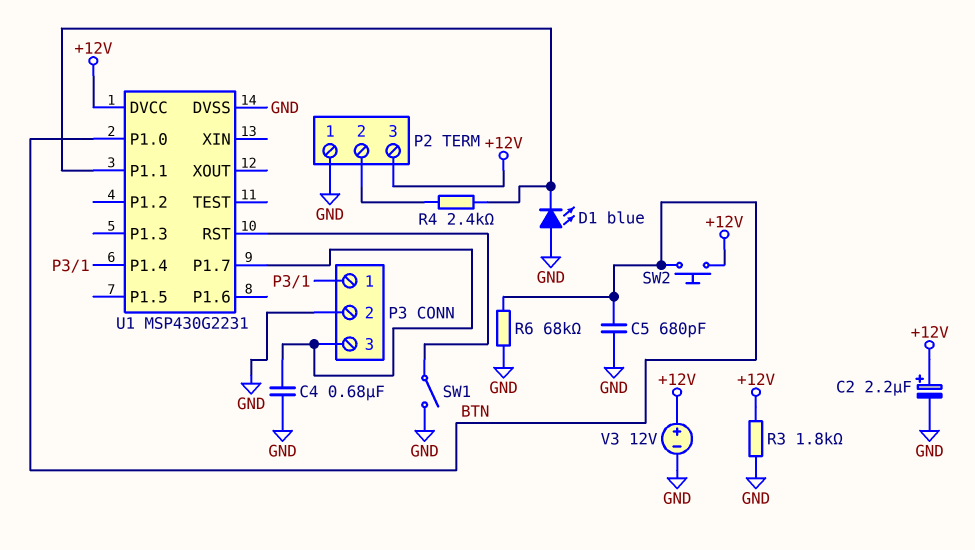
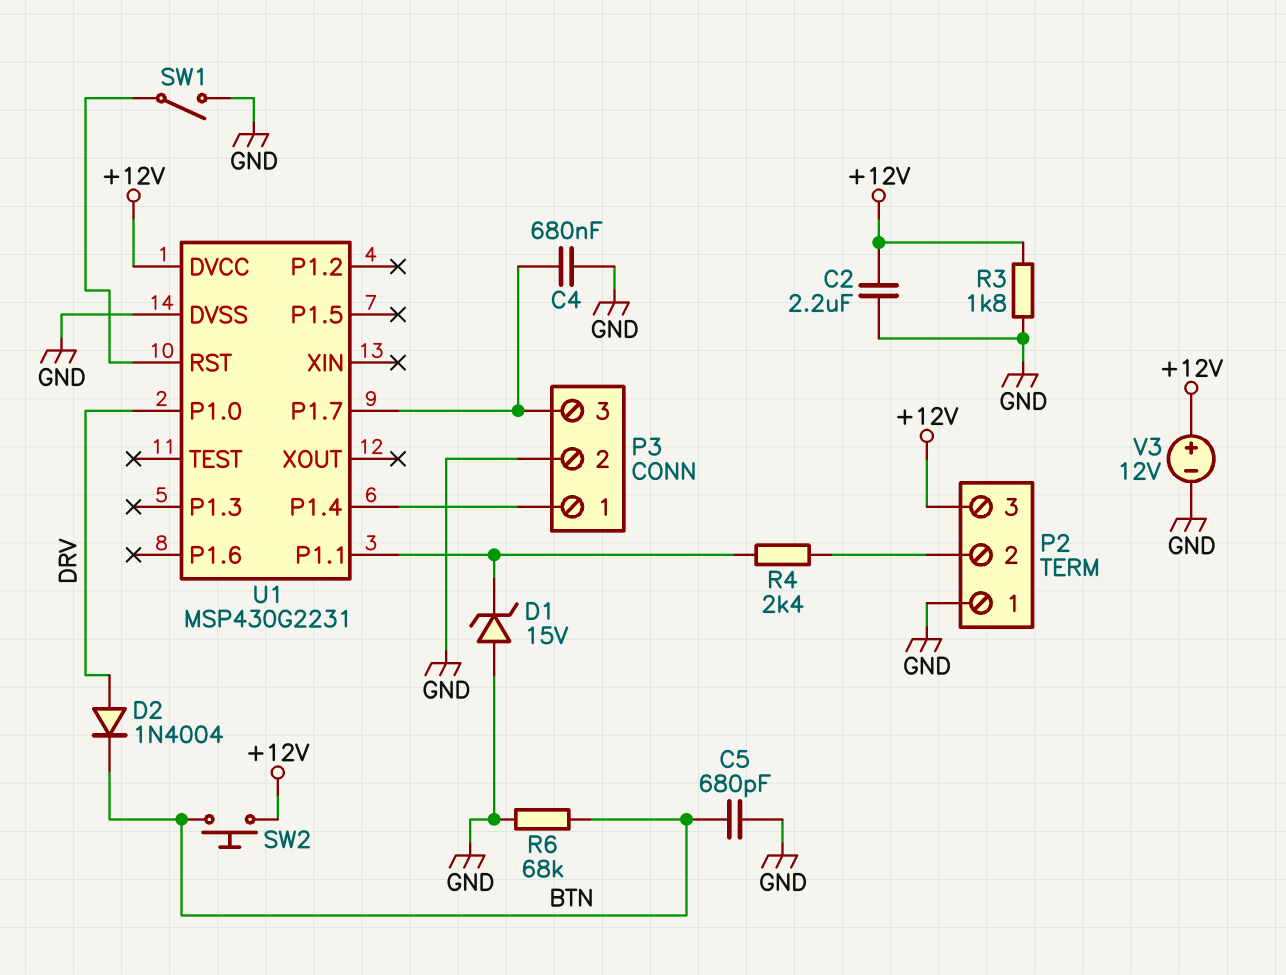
C2: 2.2uF (plus +12V, minus GND) -> 2.2uF (+12V, GND)
D1: LED blue (A GND, K U1/P1.1) -> zener 15V (A GND, K U1/P1.1)
D2: none -> diode 1N4004 (A DRV, K BTN)
U1 pin P1.0: BTN -> DRV

